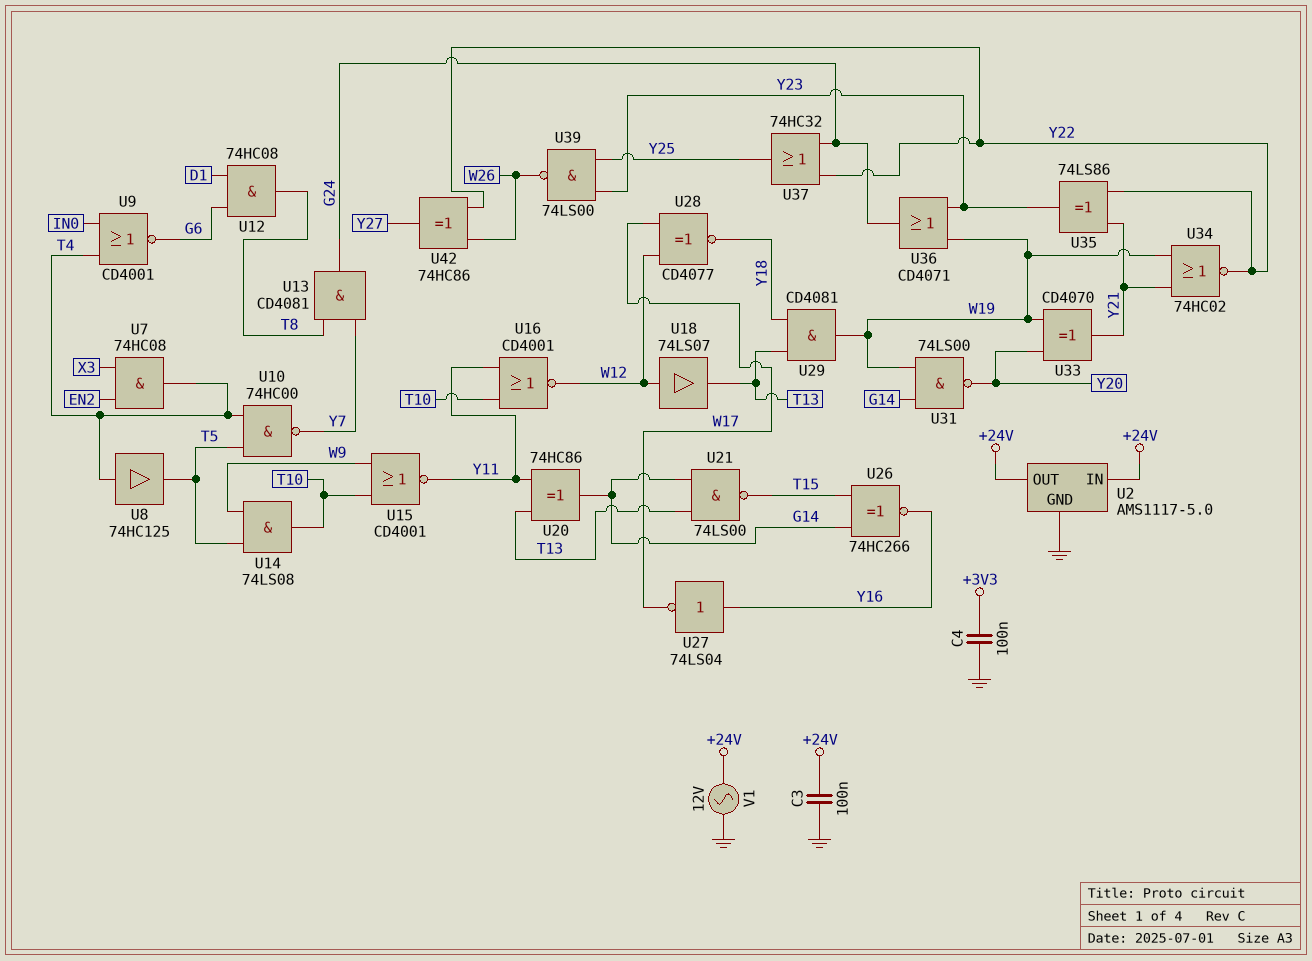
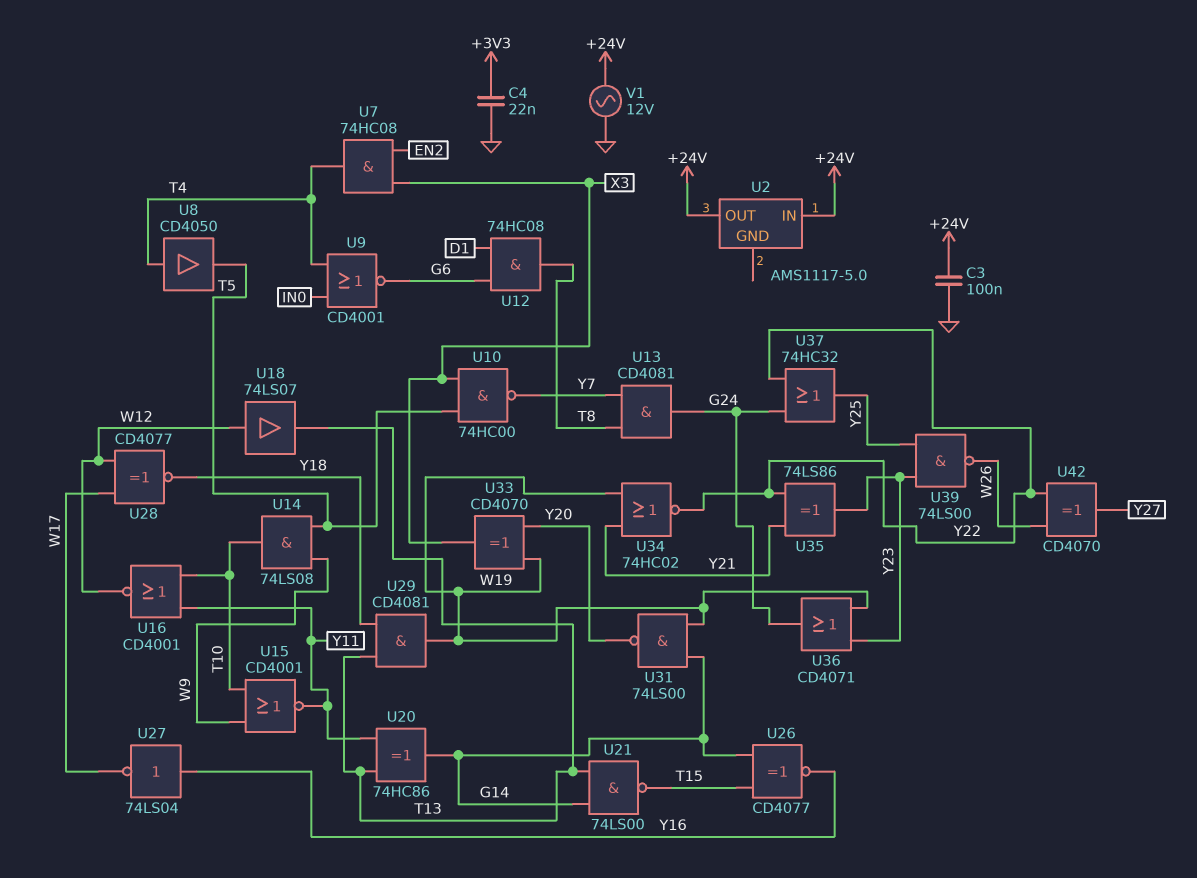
C4: 100nF (+3V3, GND) -> 22nF (+3V3, GND)
U2 pin GND: GND -> none
U8: buffer 74HC125 (in T4, out T5) -> buffer CD4050 (in T4, out T5)
U10: NAND 74HC00 (in T4, in T5, out Y7) -> NAND 74HC00 (in T5, in X3, out Y7)
U26: XNOR 74HC266 (in G14, in T15, out Y16) -> XNOR CD4077 (in G14, in T15, out Y16)
U33: XOR CD4070 (in W19, in Y20, out Y21) -> XOR CD4070 (in W19, in Y20, out X3)
U42: XOR 74HC86 (in W26, in Y22, out Y27) -> XOR CD4070 (in W26, in Y22, out Y27)

